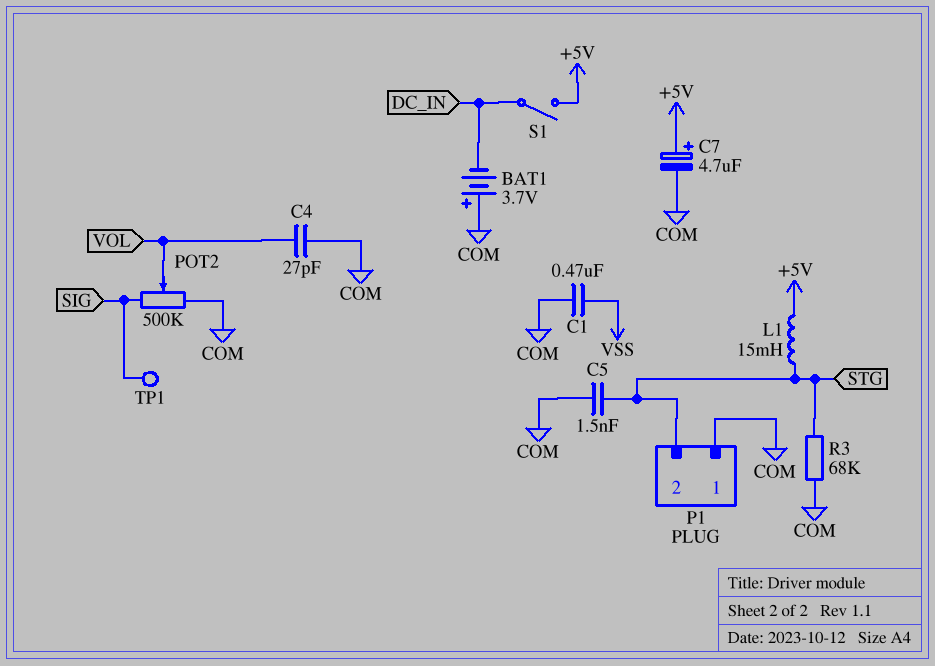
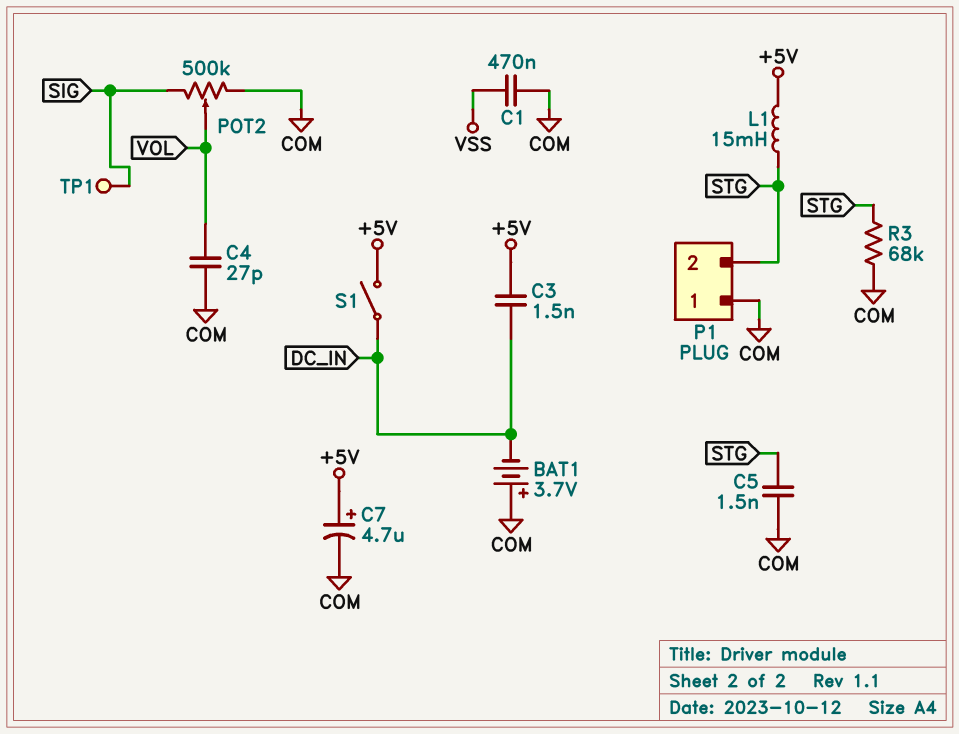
C3: none -> 1.5nF (+5V, DC_IN)

